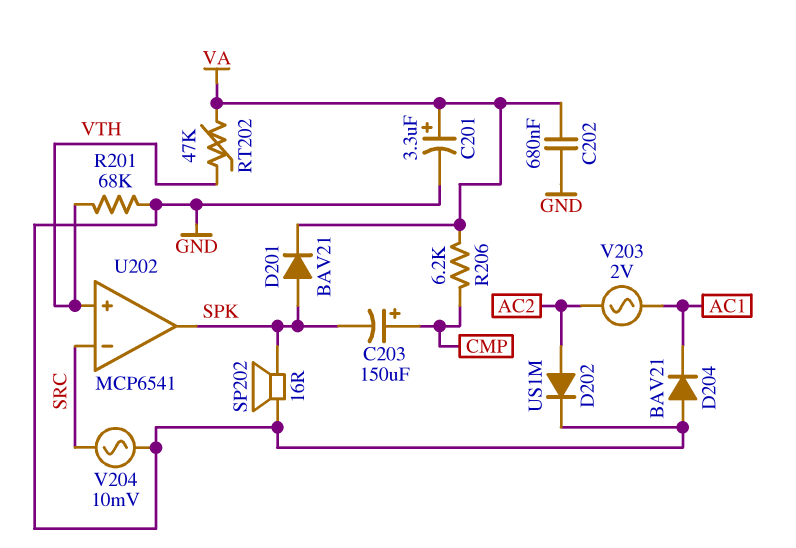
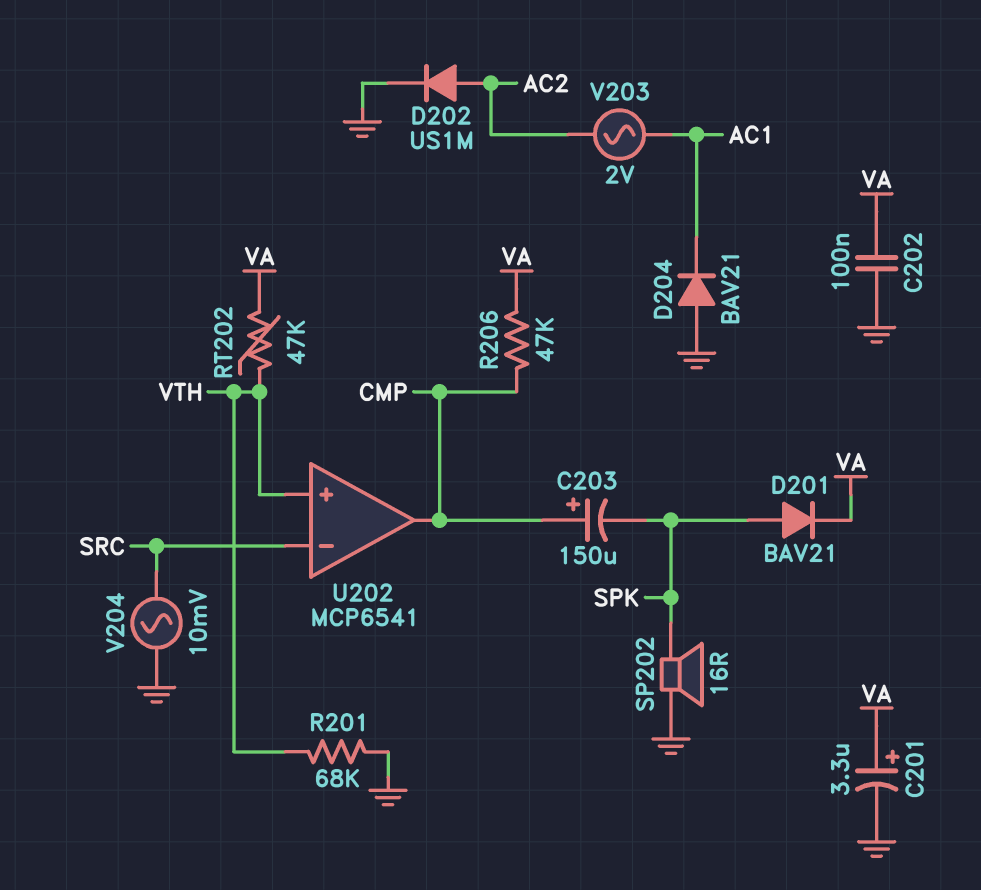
C202: 680nF (GND, VA) -> 100nF (GND, VA)
R206: 6.2k (CMP, VA) -> 47k (CMP, VA)
U202 pin out: SPK -> CMP

